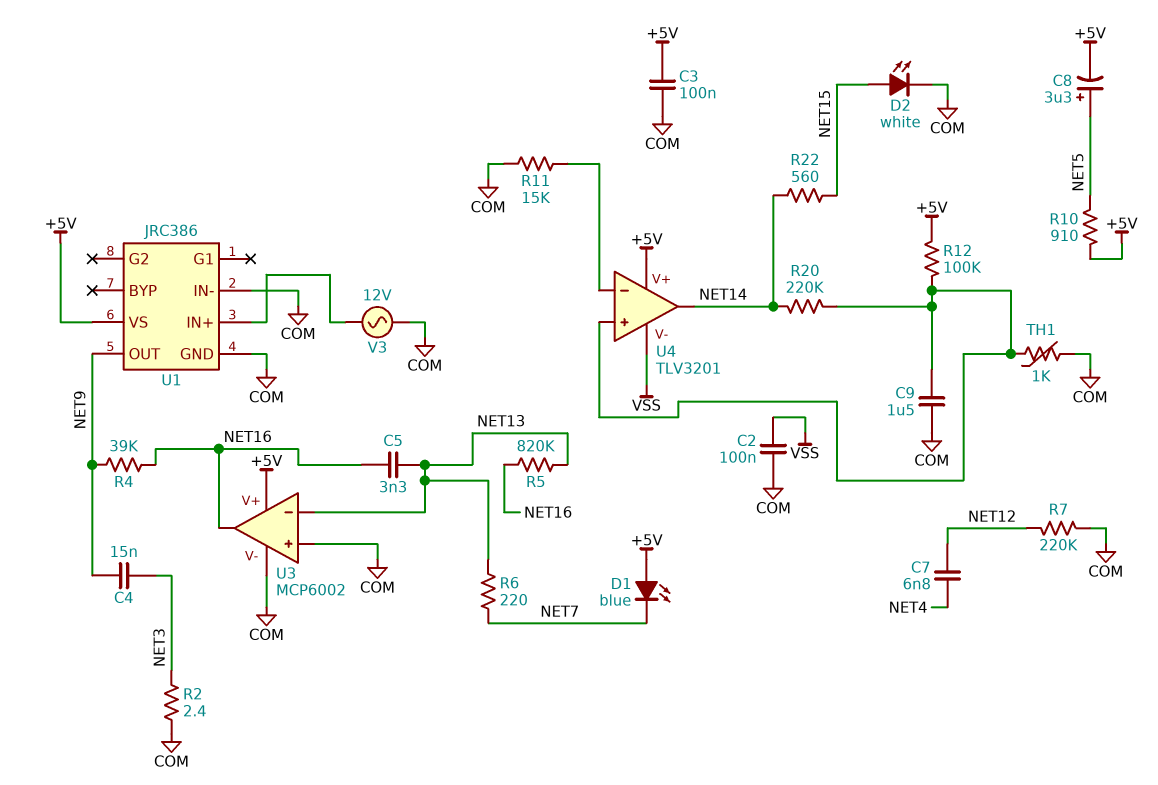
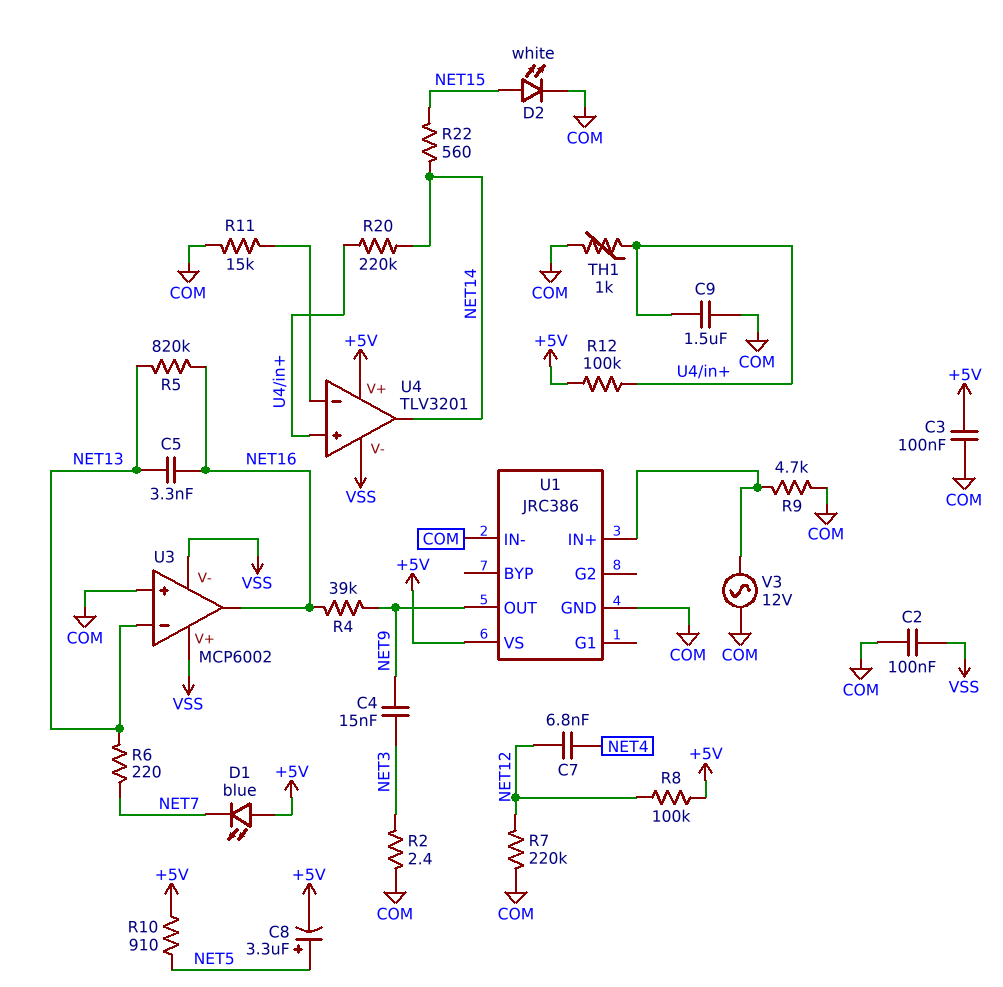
R8: none -> 100k (+5V, NET12)
R9: none -> 4.7k (COM, U1/IN+)
U3 pin V+: +5V -> VSS
U3 pin V-: COM -> VSS

